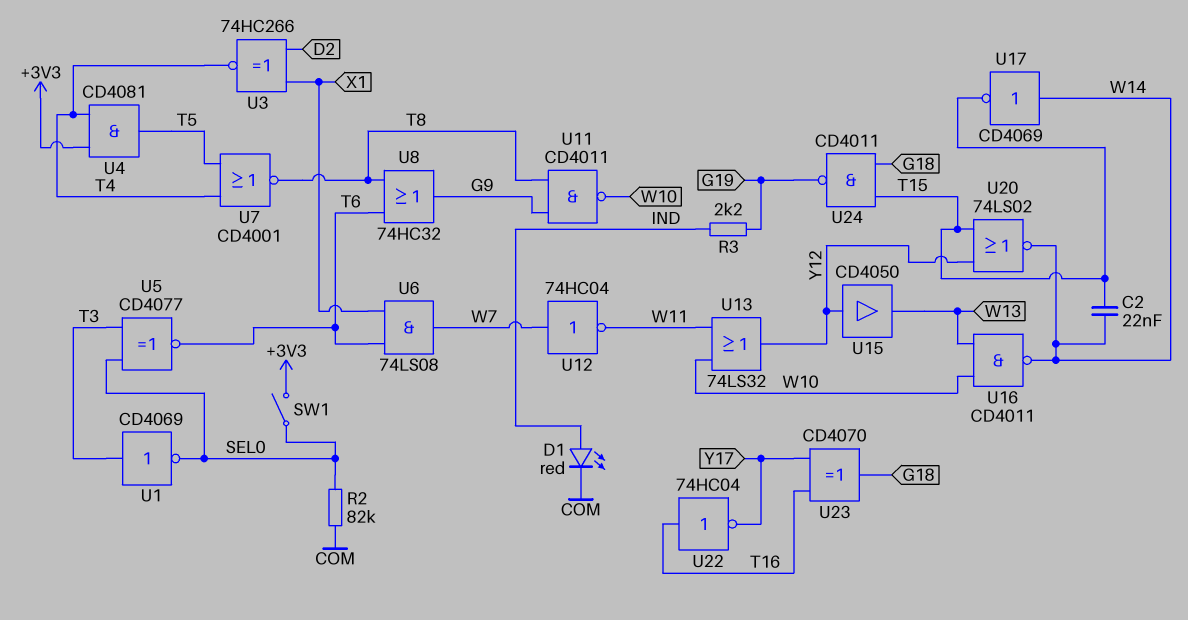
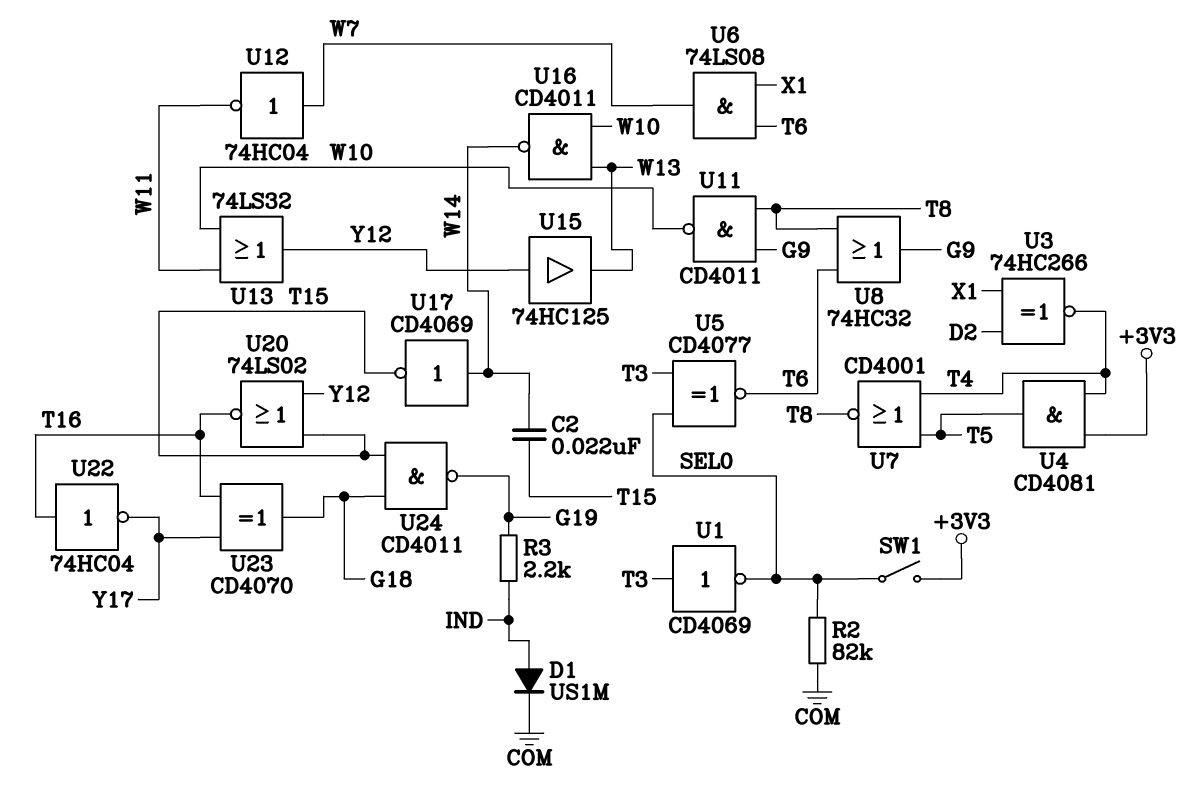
D1: LED red (A IND, K COM) -> diode US1M (A IND, K COM)
U15: buffer CD4050 (in Y12, out W13) -> buffer 74HC125 (in Y12, out W13)
U20: NOR 74LS02 (in T15, in Y12, out W14) -> NOR 74LS02 (in T15, in Y12, out T16)

